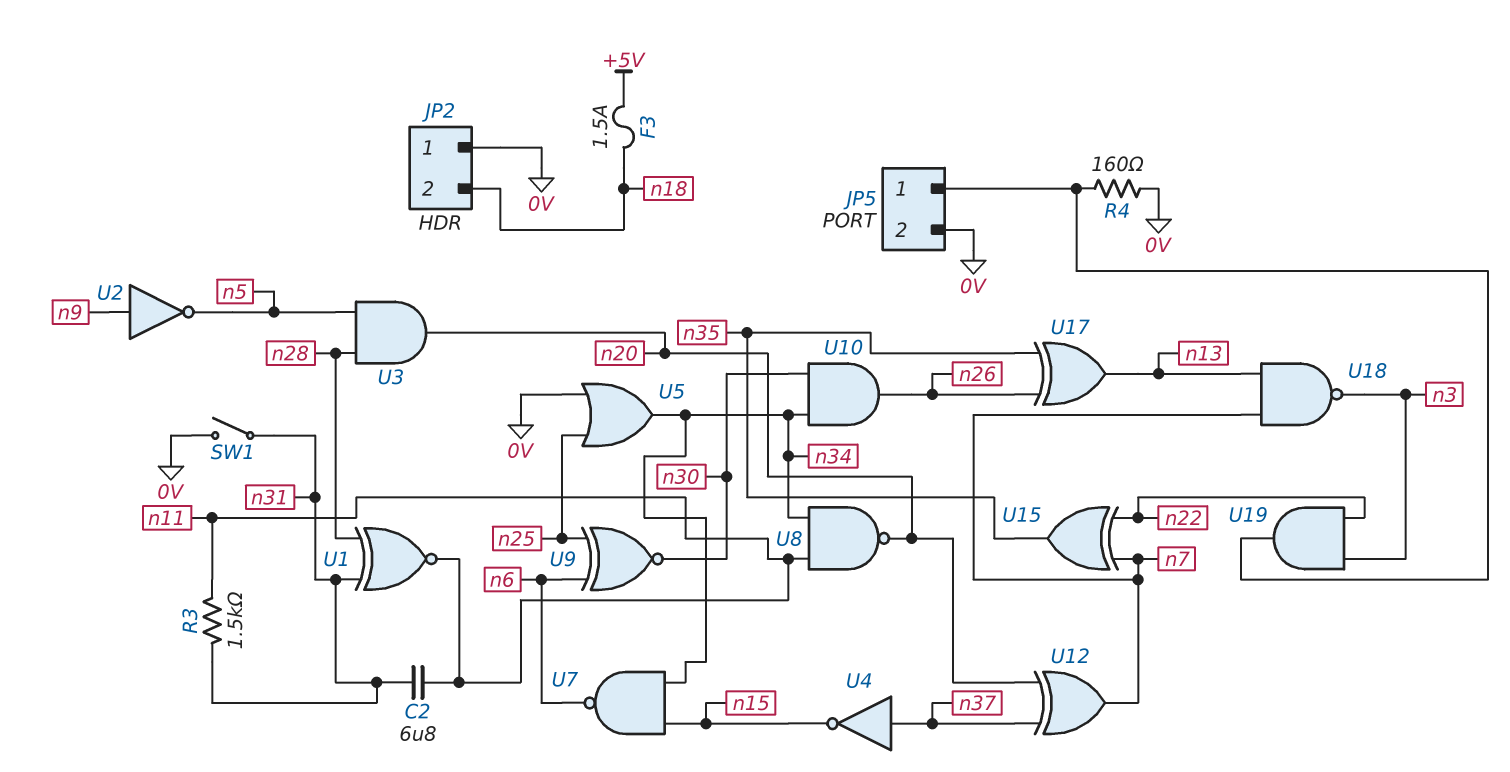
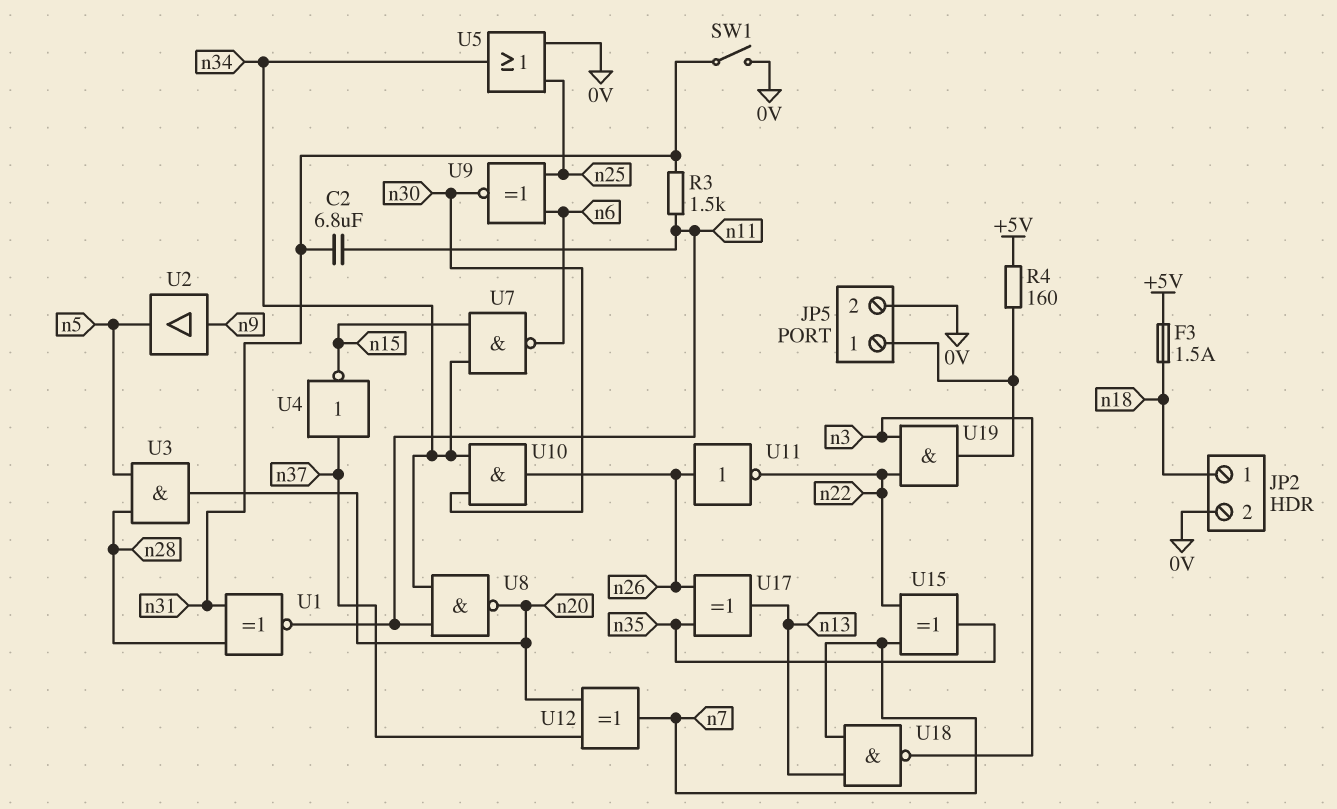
JP2 pin 1: 0V -> n18
JP2 pin 2: n18 -> 0V
R4: 160 (0V, JP5/1) -> 160 (+5V, JP5/1)
U2: NOT (in n9, out n5) -> buffer (in n9, out n5)
U11: none -> NOT (in n26, out n22)

